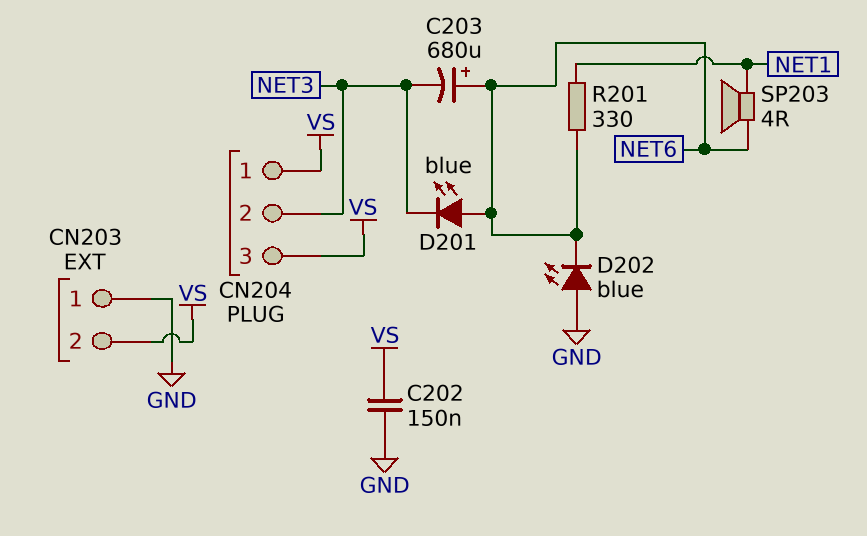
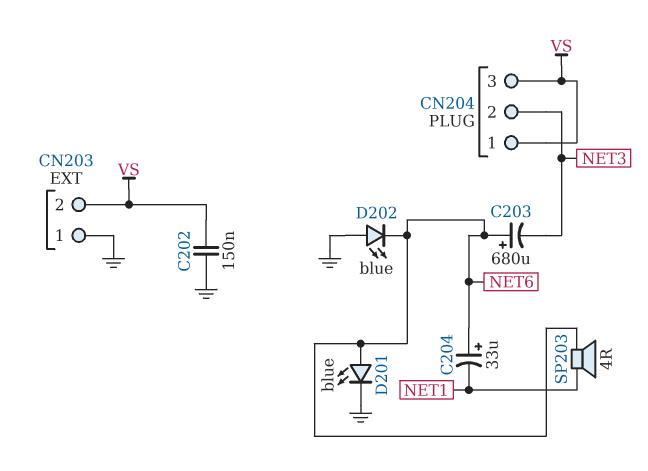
C204: none -> 33uF (plus NET6, minus NET1)
D201: LED blue (A NET6, K NET3) -> LED blue (A NET6, K GND)
R201: 330 (NET1, NET6) -> none

